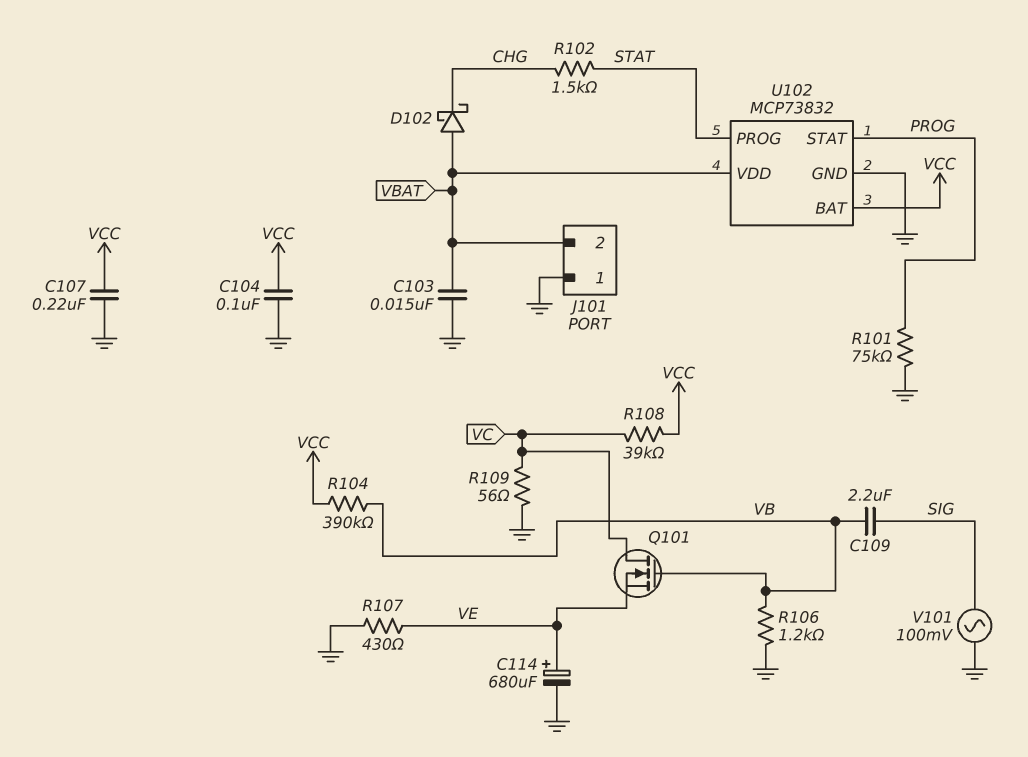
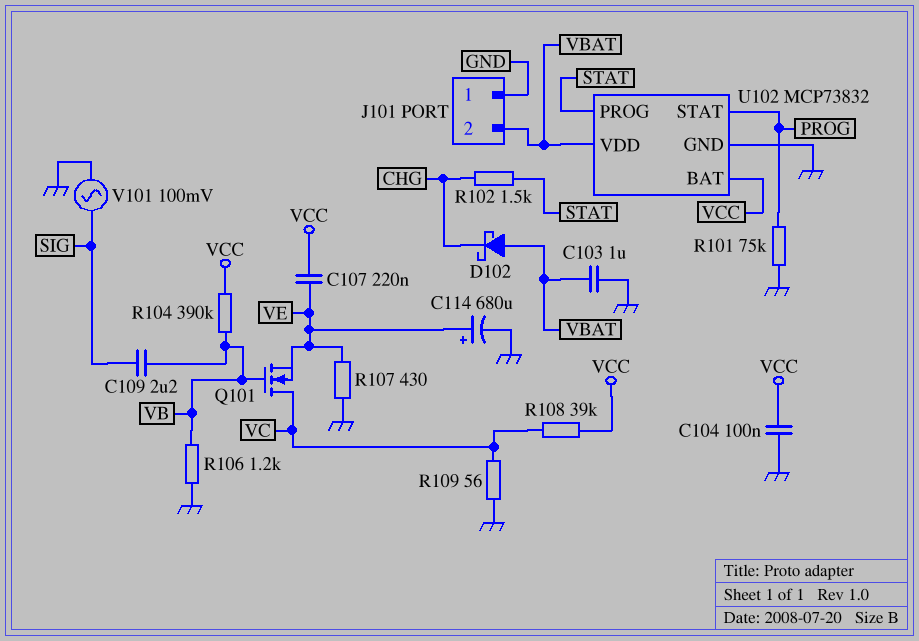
C103: 15nF (GND, VBAT) -> 1uF (GND, VBAT)
C107: 220nF (GND, VCC) -> 220nF (VCC, VE)

